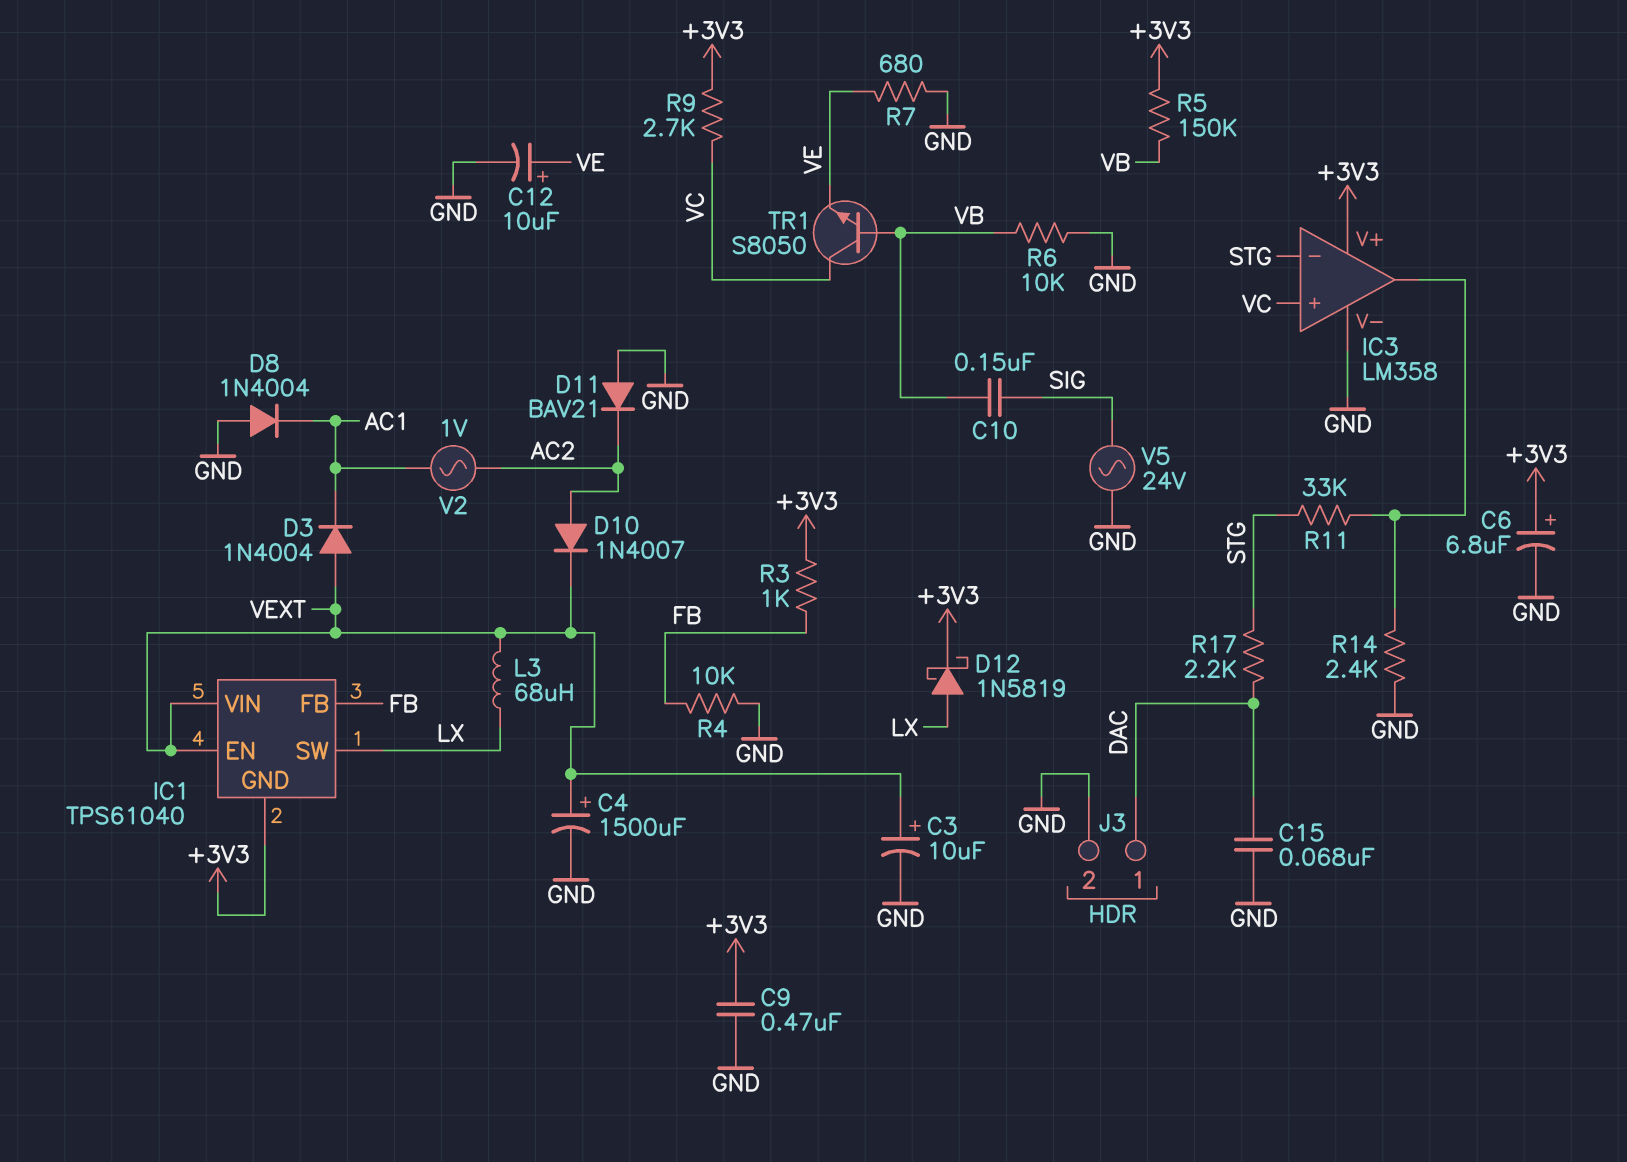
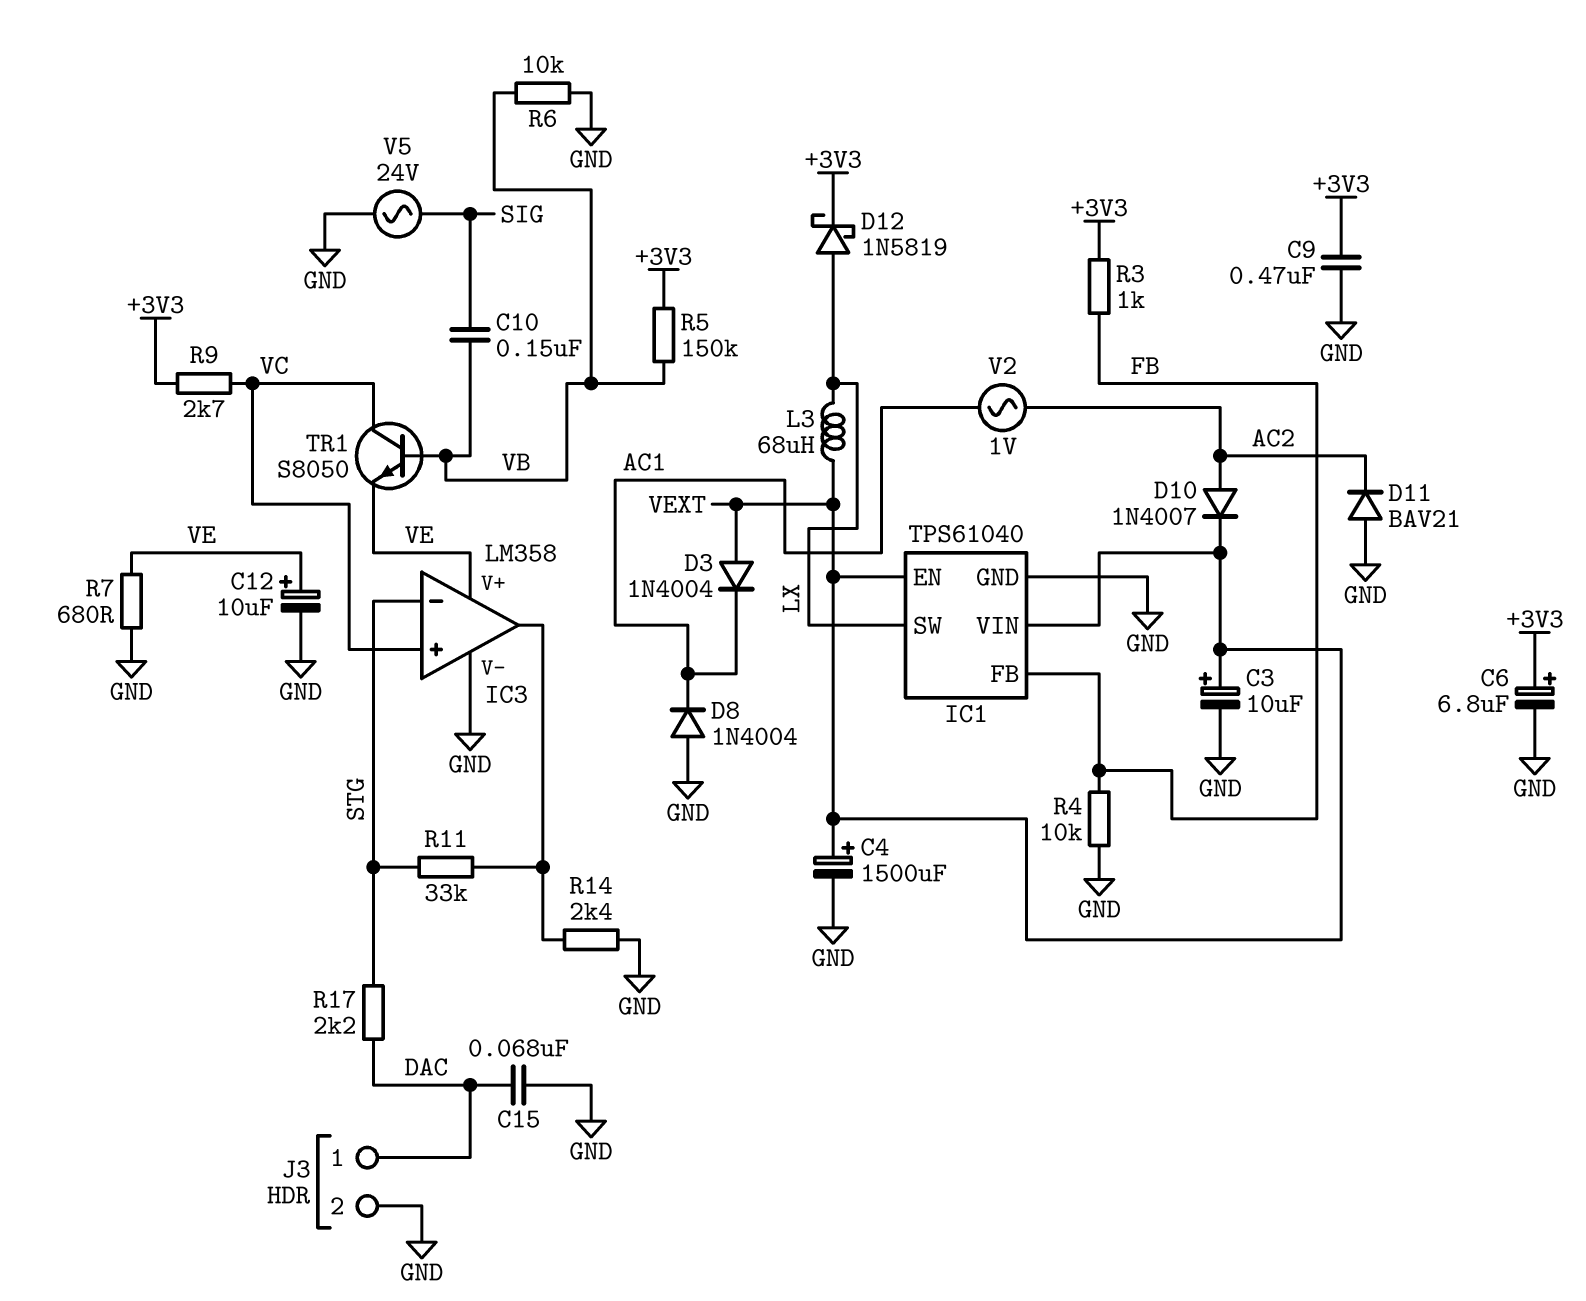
IC1 pin GND: +3V3 -> GND
IC3 pin V+: +3V3 -> VE

